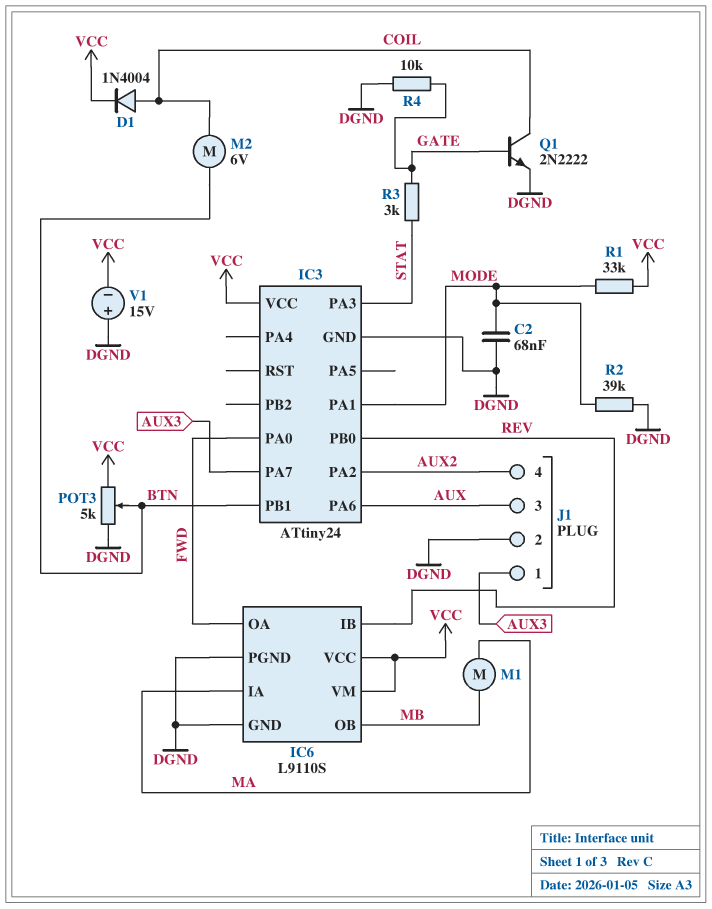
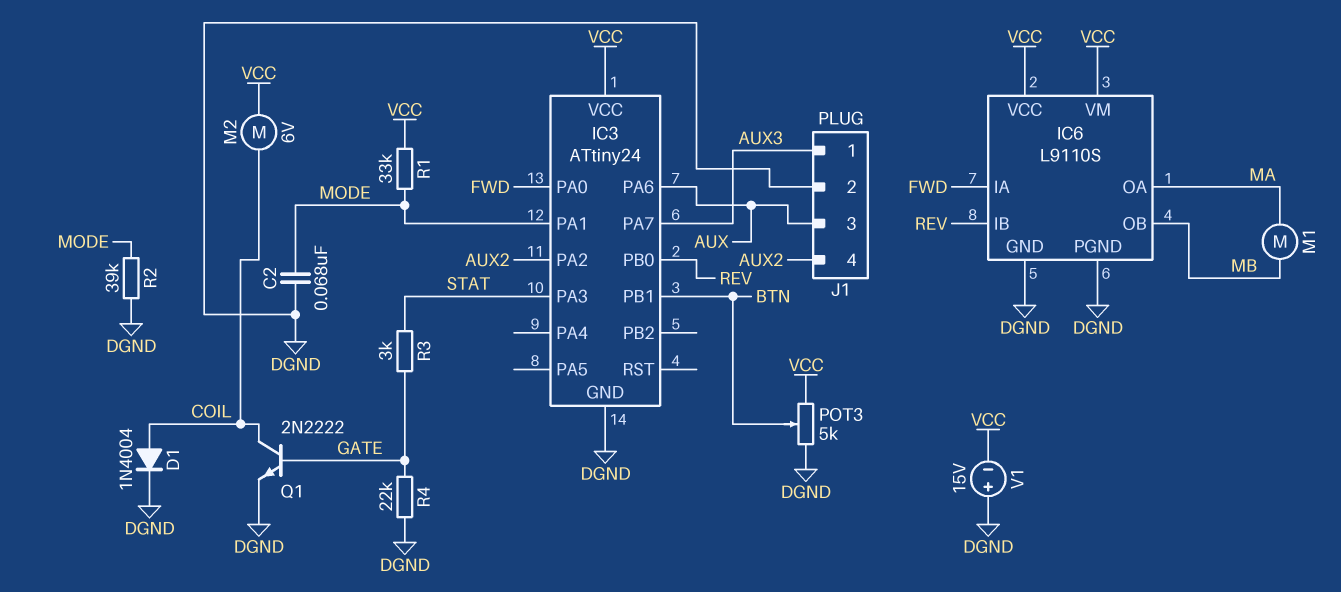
D1: diode 1N4004 (A COIL, K VCC) -> diode 1N4004 (A COIL, K DGND)
IC6 pin IA: MA -> FWD
IC6 pin OA: FWD -> MA
M2: motor 6V (BTN, COIL) -> motor 6V (COIL, VCC)
R4: 10k (DGND, GATE) -> 22k (DGND, GATE)

